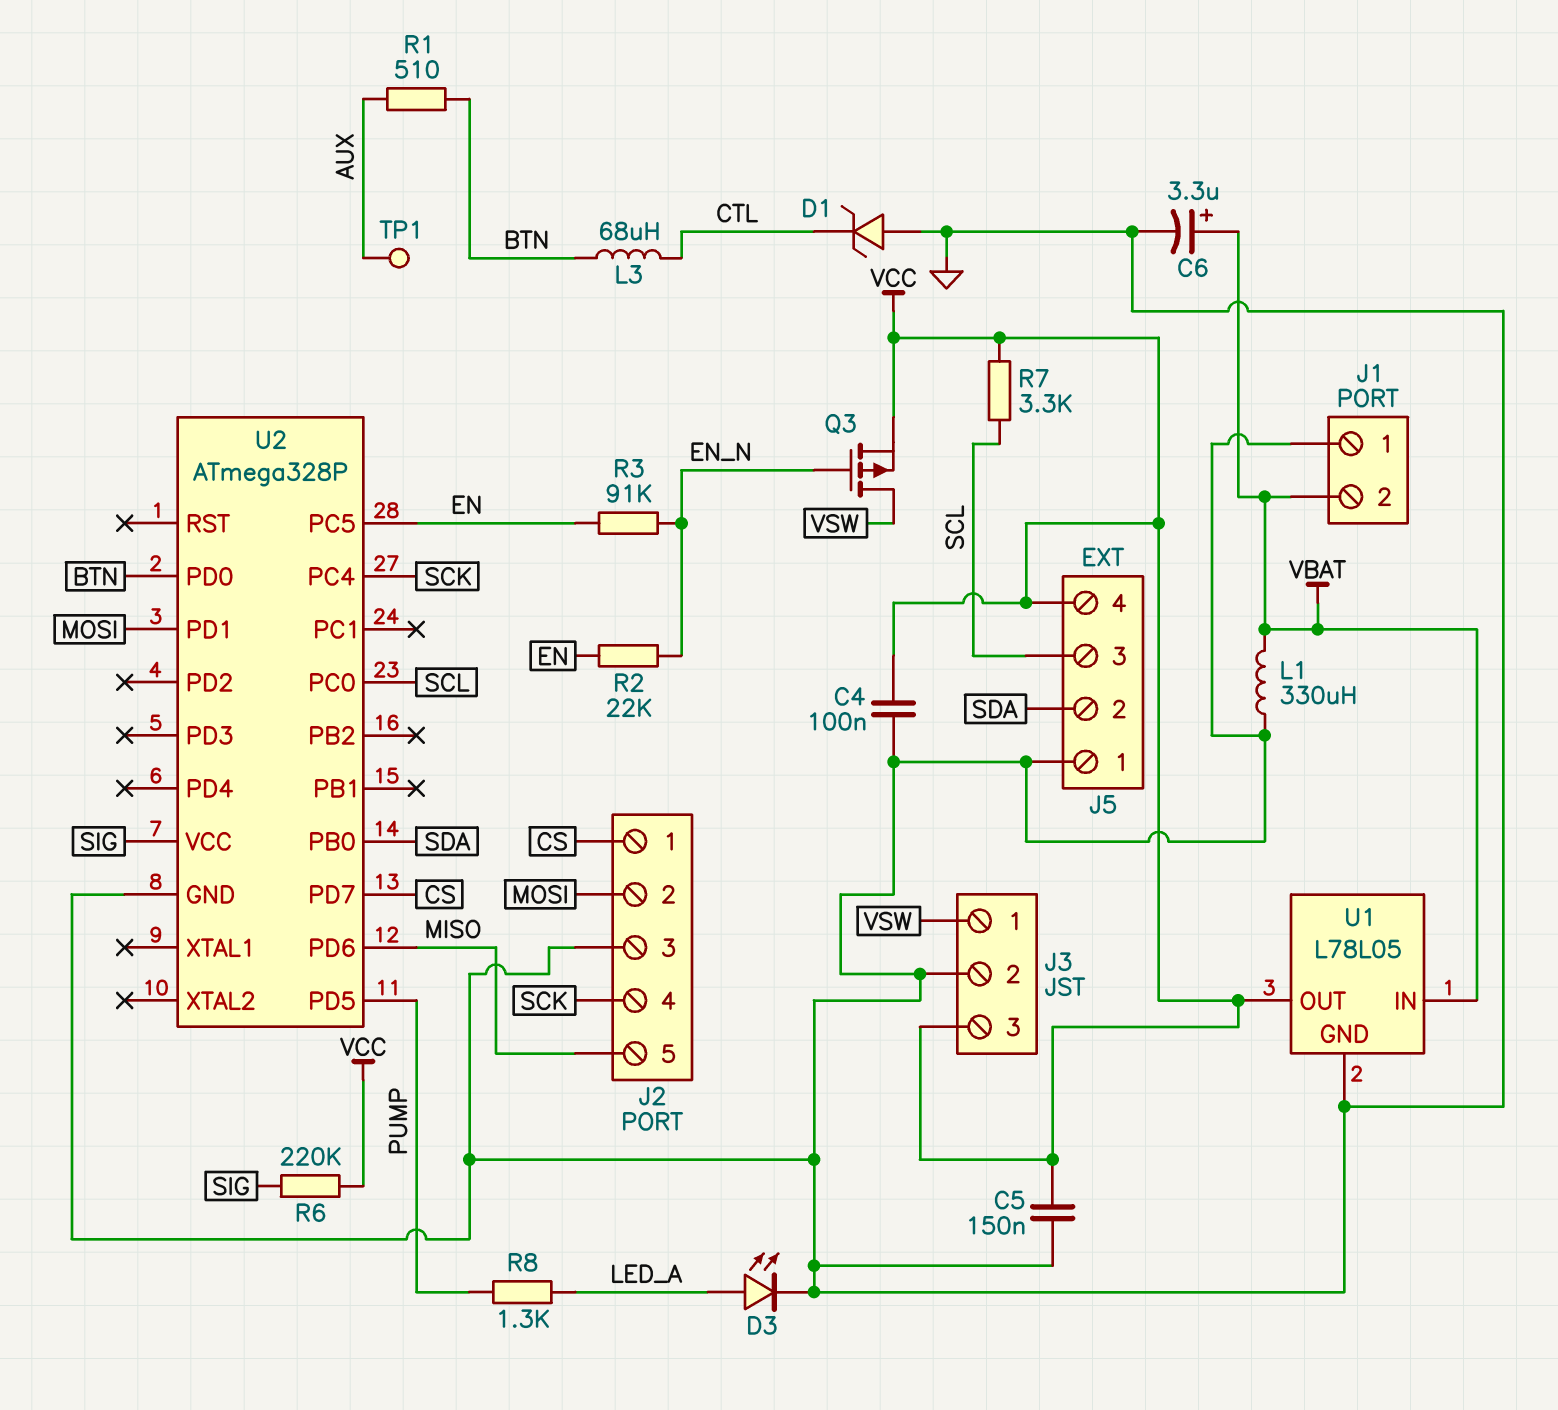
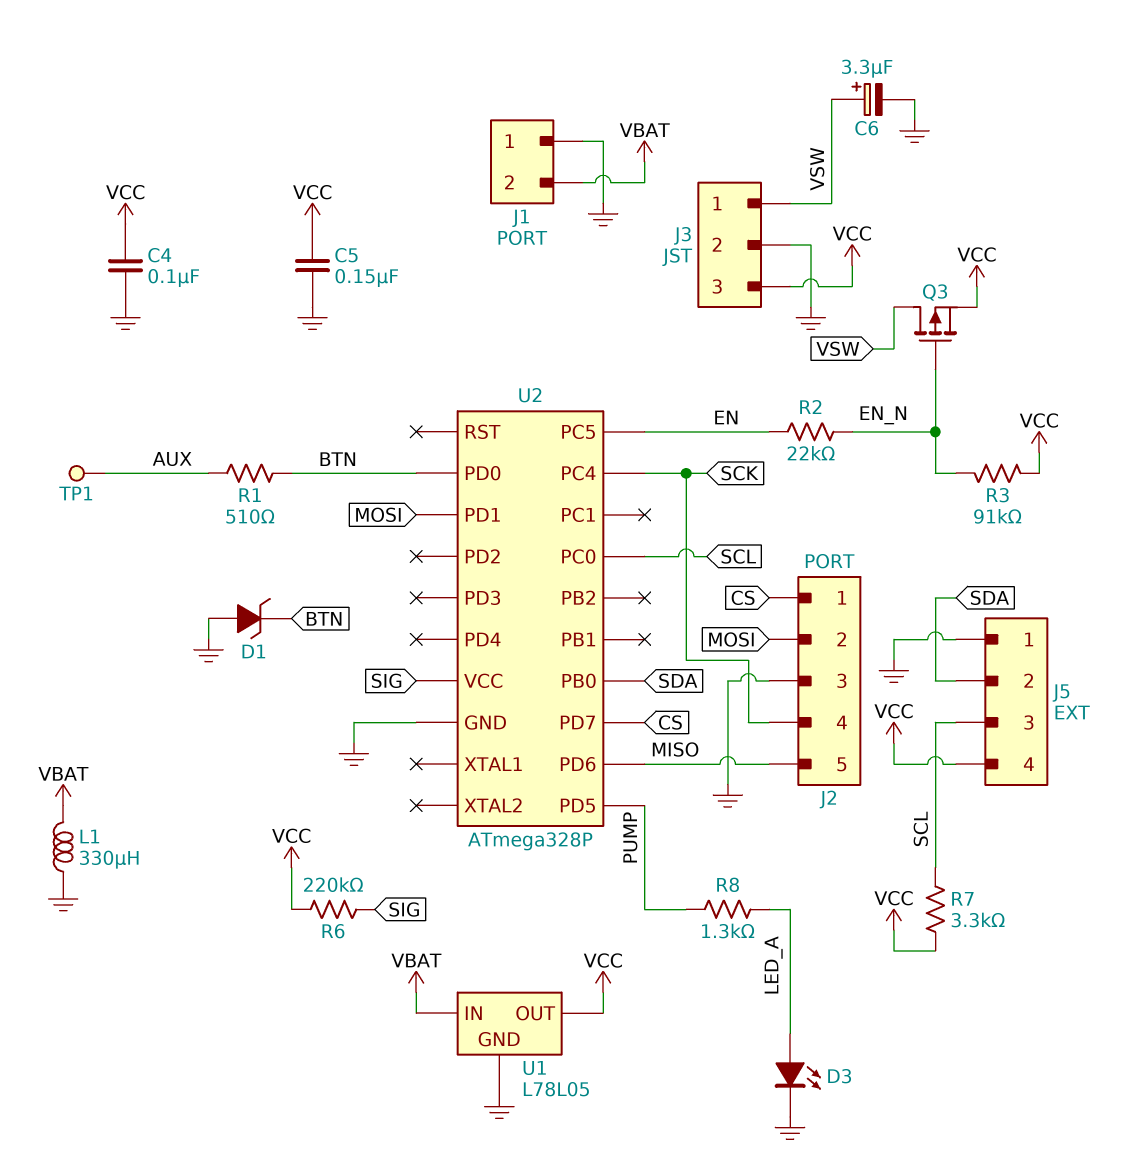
C6: 3.3uF (plus VBAT, minus GND) -> 3.3uF (plus VSW, minus GND)
D1: zener (A GND, K CTL) -> zener (A GND, K BTN)
L3: 68uH (BTN, CTL) -> none
R3: 91k (EN, EN_N) -> 91k (EN_N, VCC)

